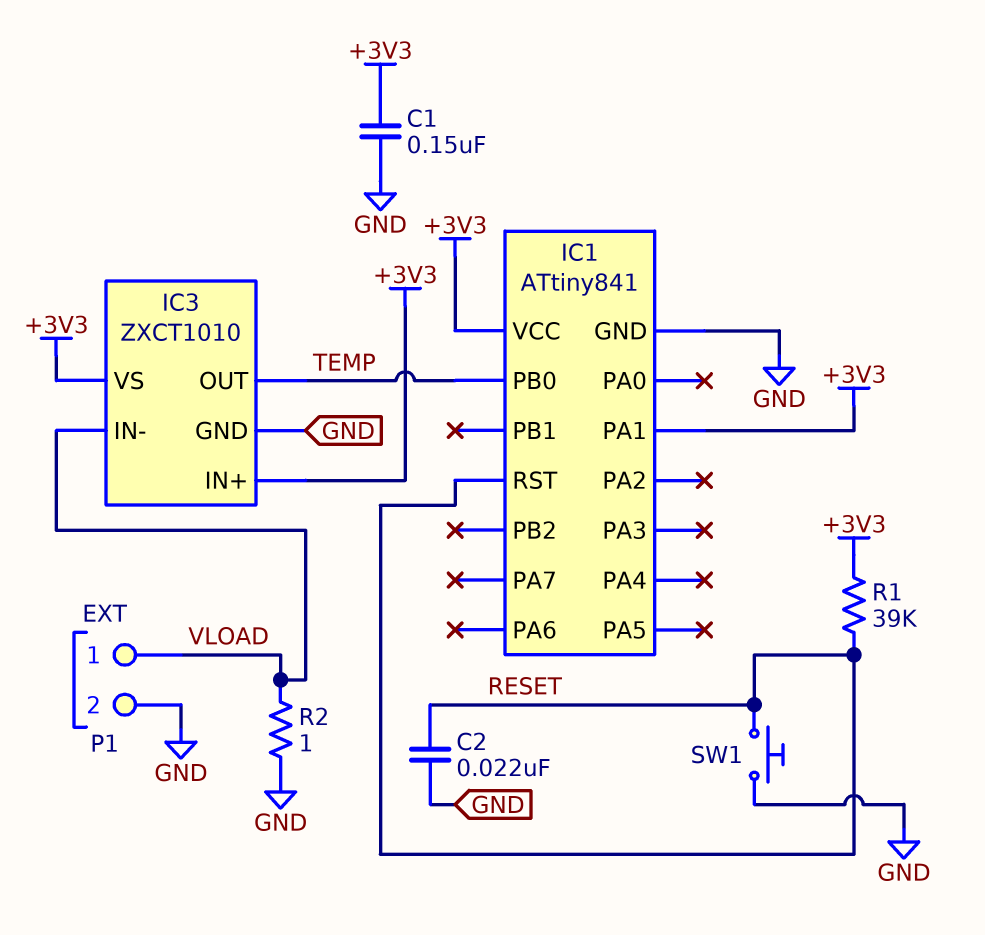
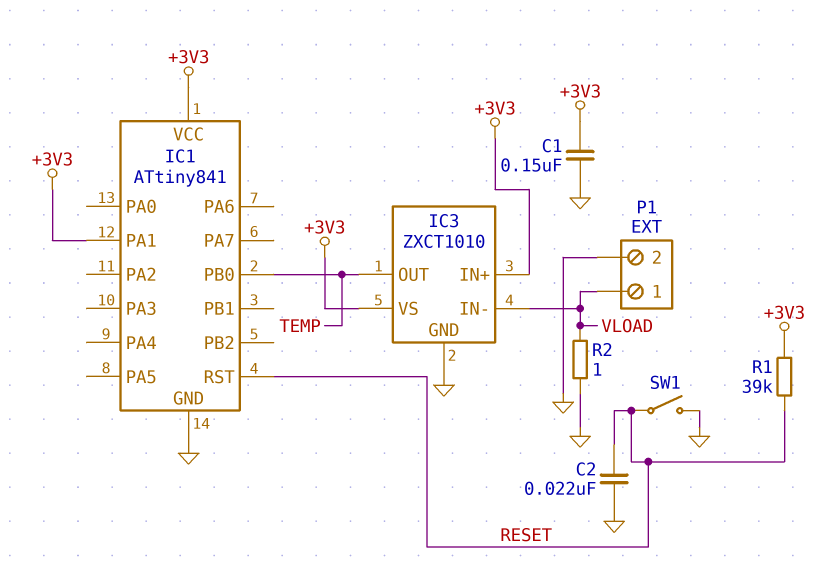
SW1: button (GND, RESET) -> switch (GND, RESET)

